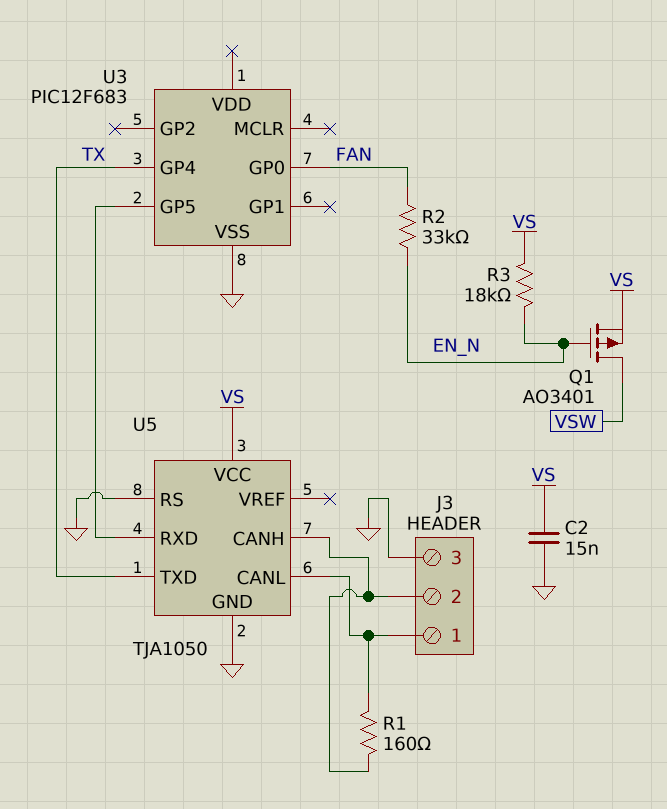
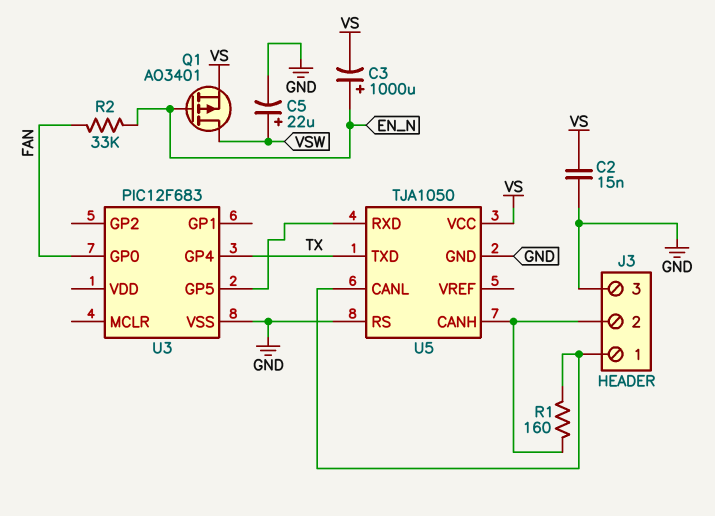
C3: none -> 1000uF (plus EN_N, minus VS)
C5: none -> 22uF (plus VSW, minus GND)
R3: 18k (EN_N, VS) -> none

